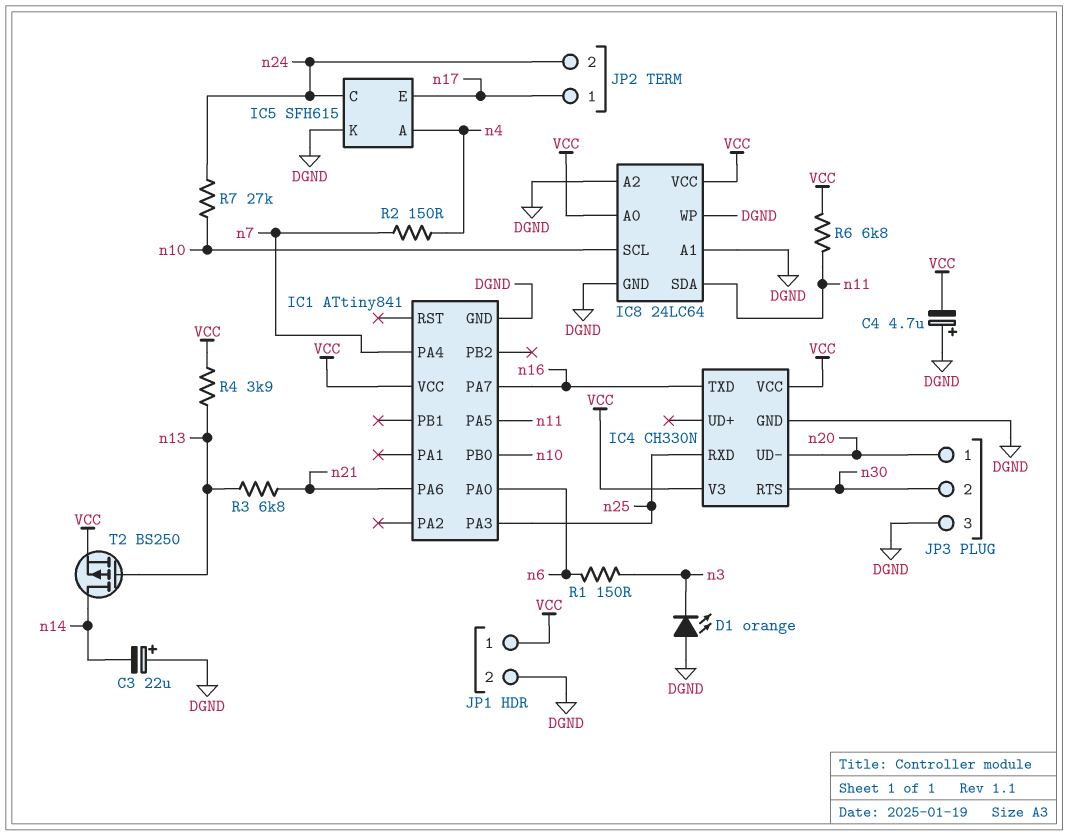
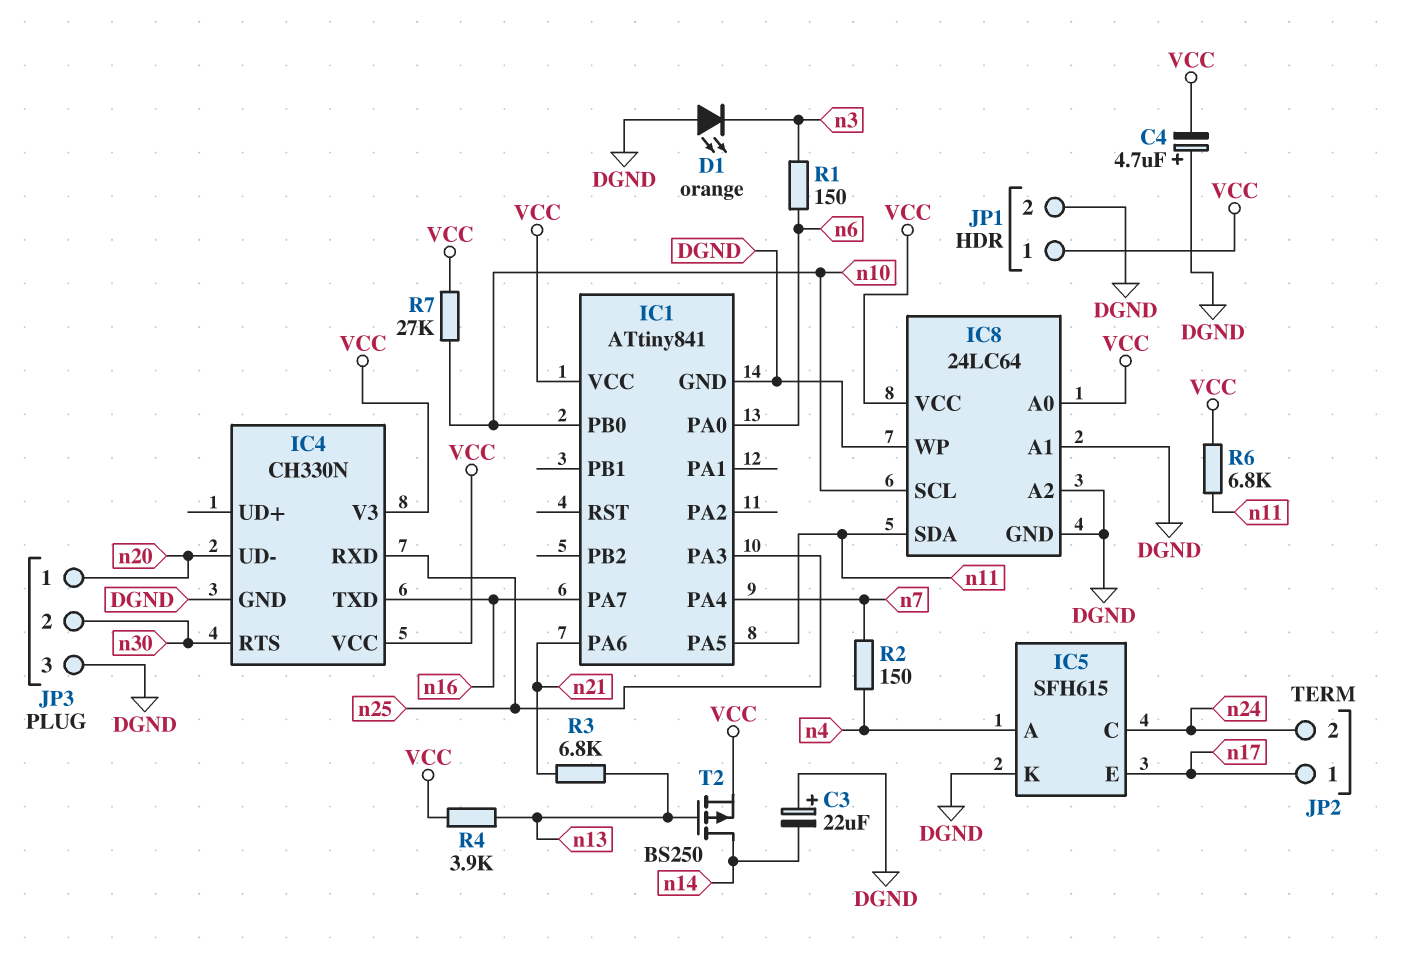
R7: 27k (n10, n24) -> 27k (VCC, n10)

